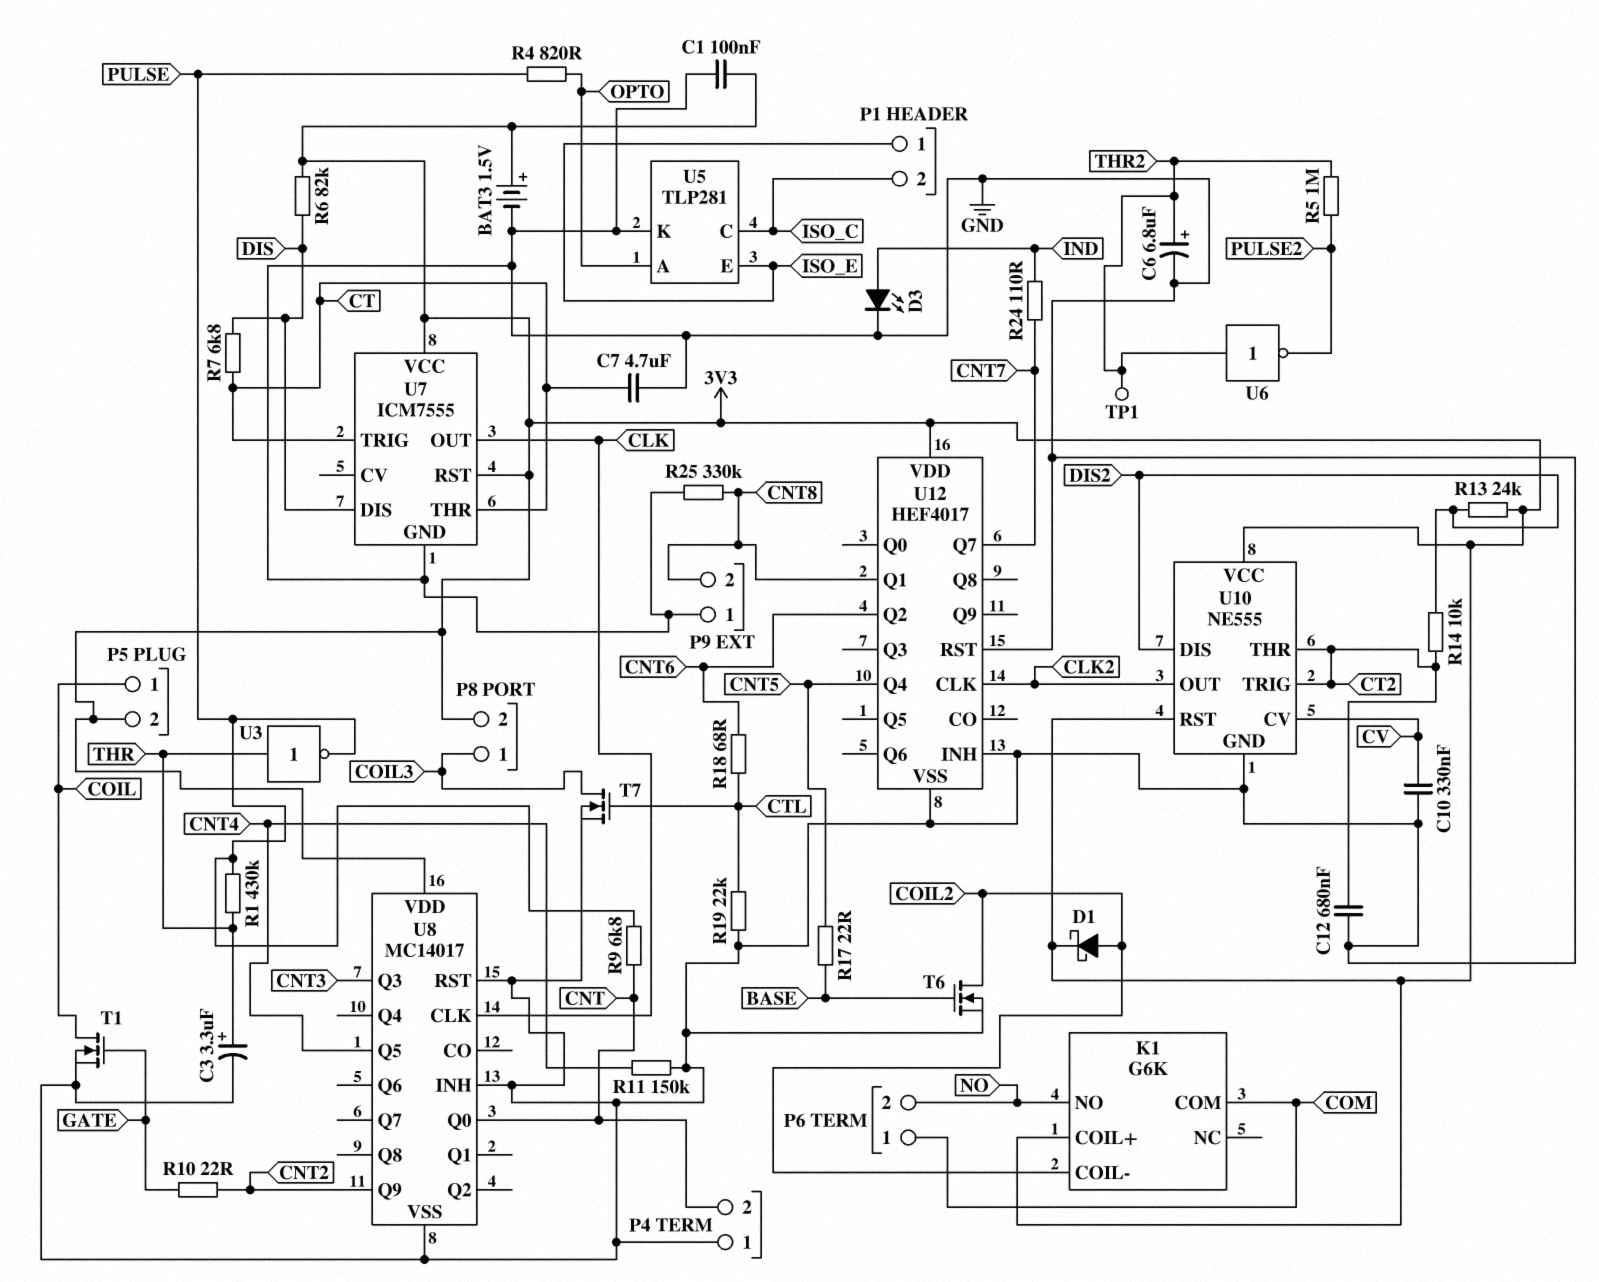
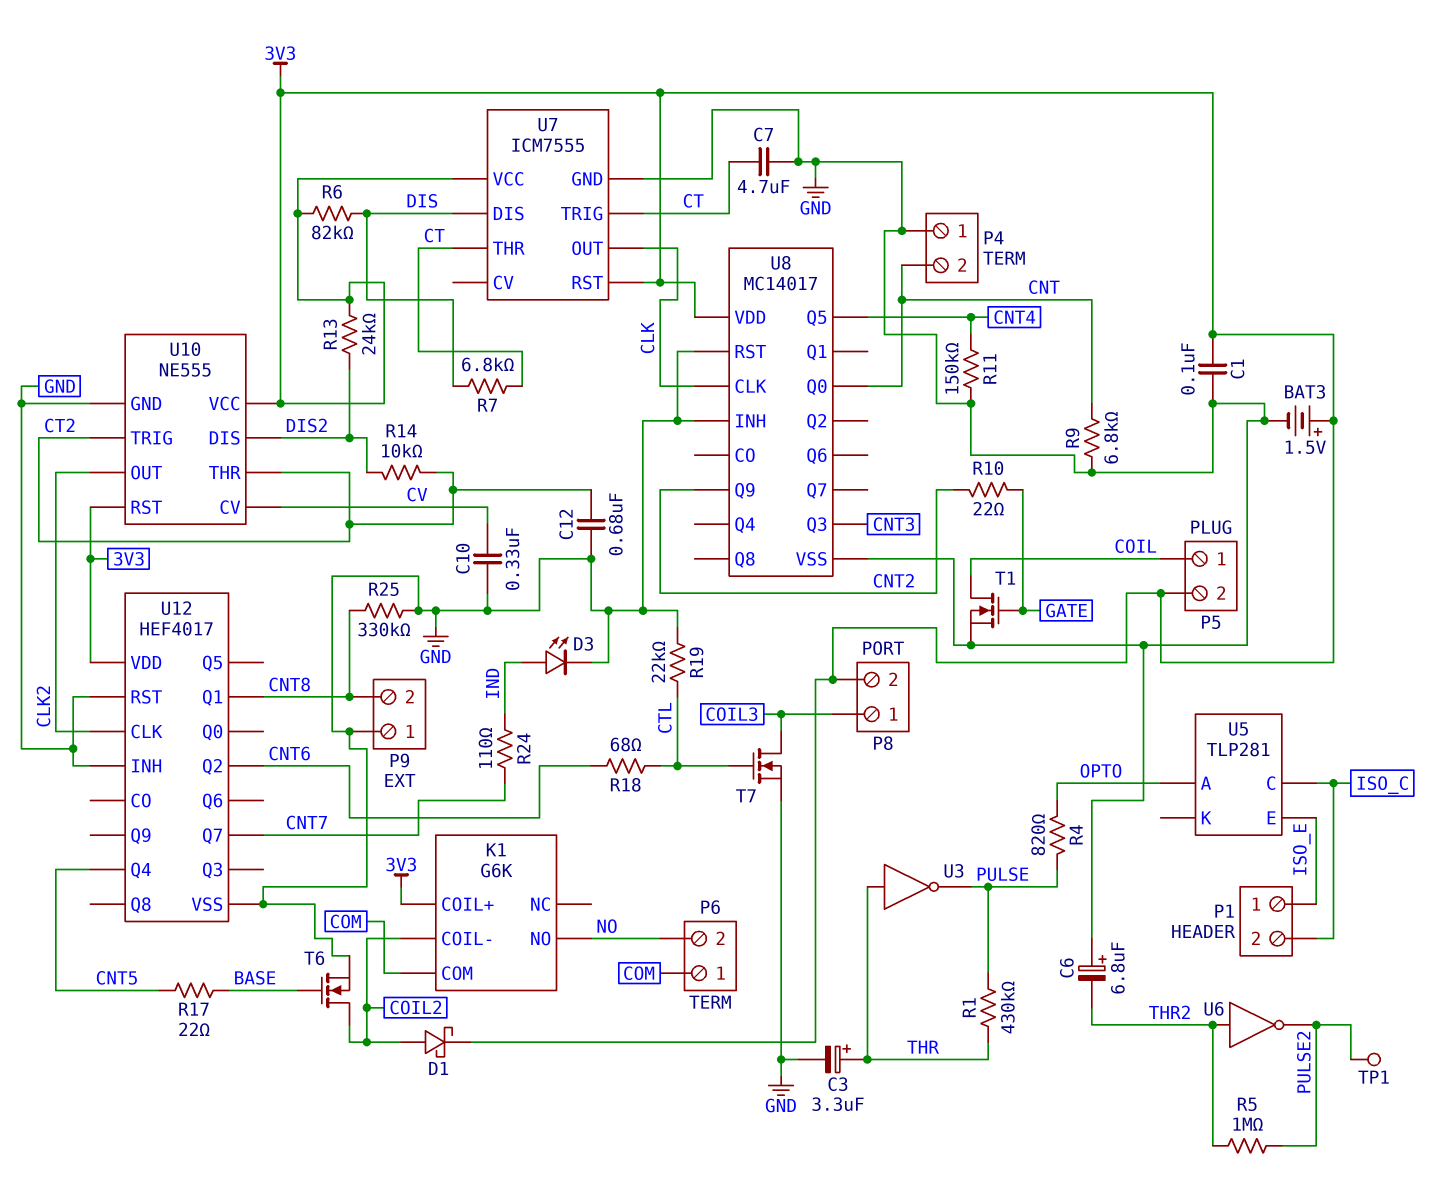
C6: 6.8uF (plus THR2, minus GND) -> 6.8uF (plus GND, minus THR2)
R9: 6.8k (CNT, PULSE) -> 6.8k (CNT, GND)
TP1: test point (THR2) -> test point (PULSE2)
U5 pin K: GND -> none

